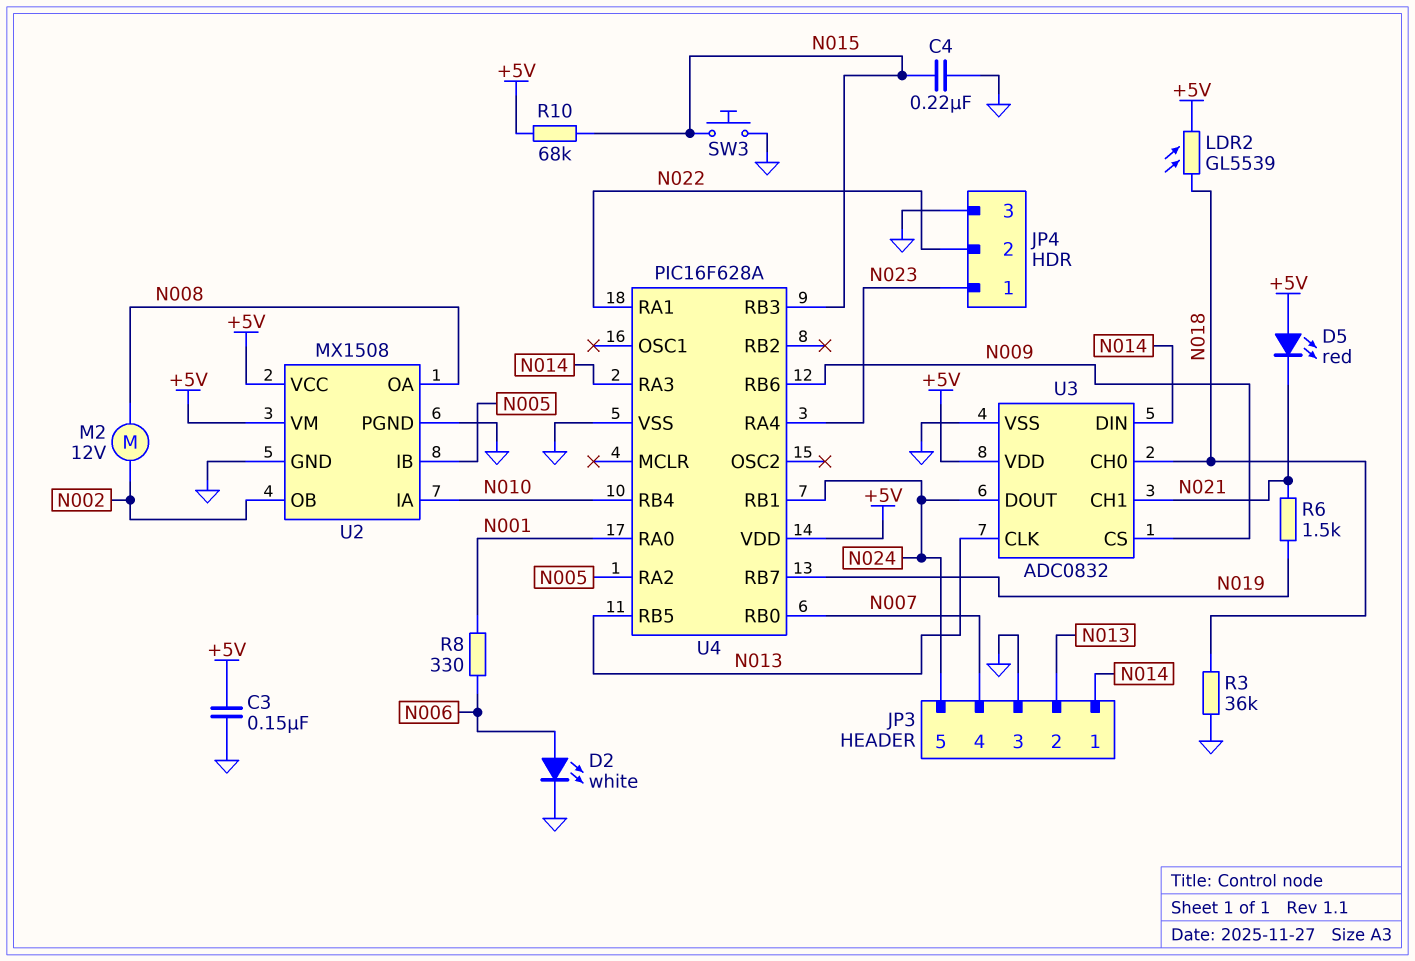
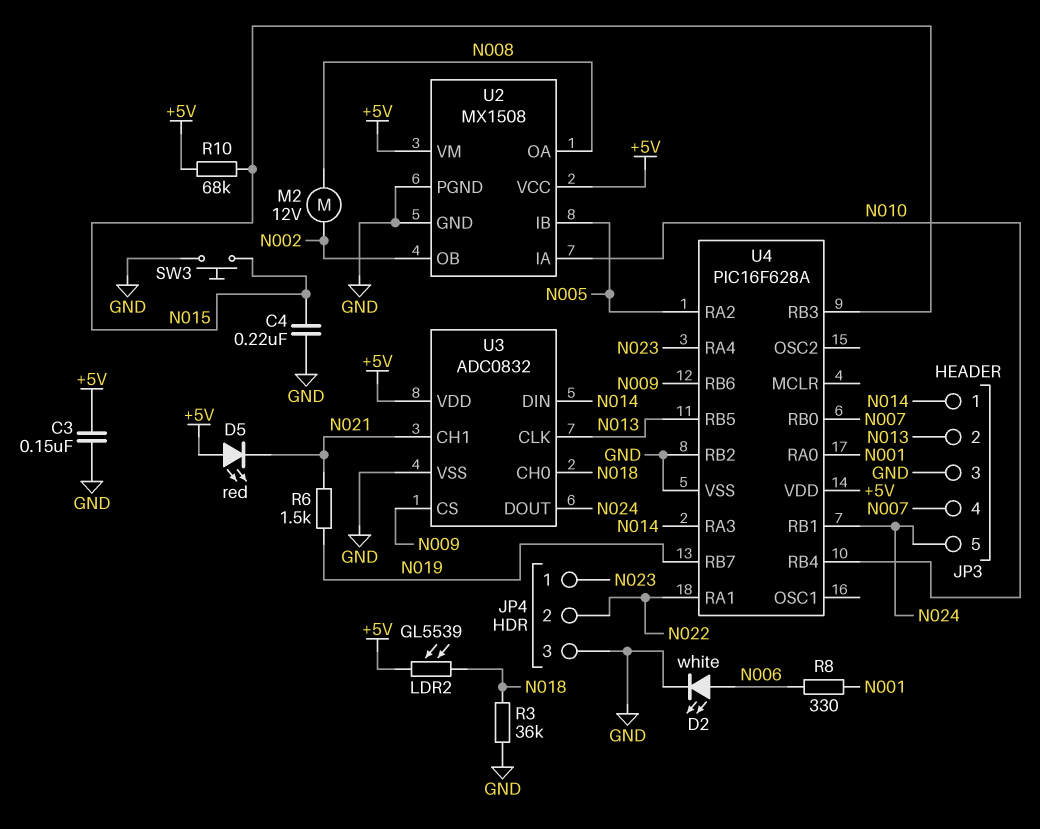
U4 pin RB2: none -> GND

